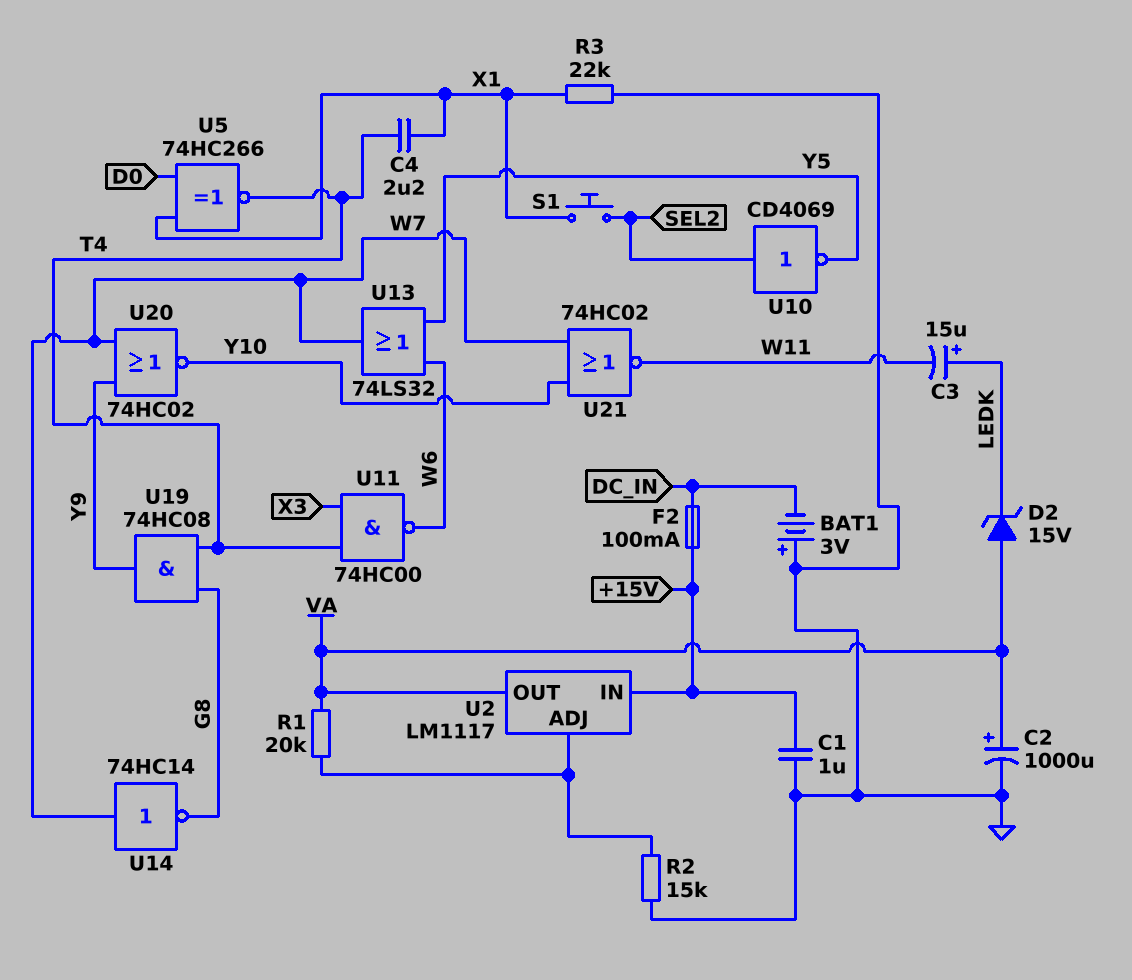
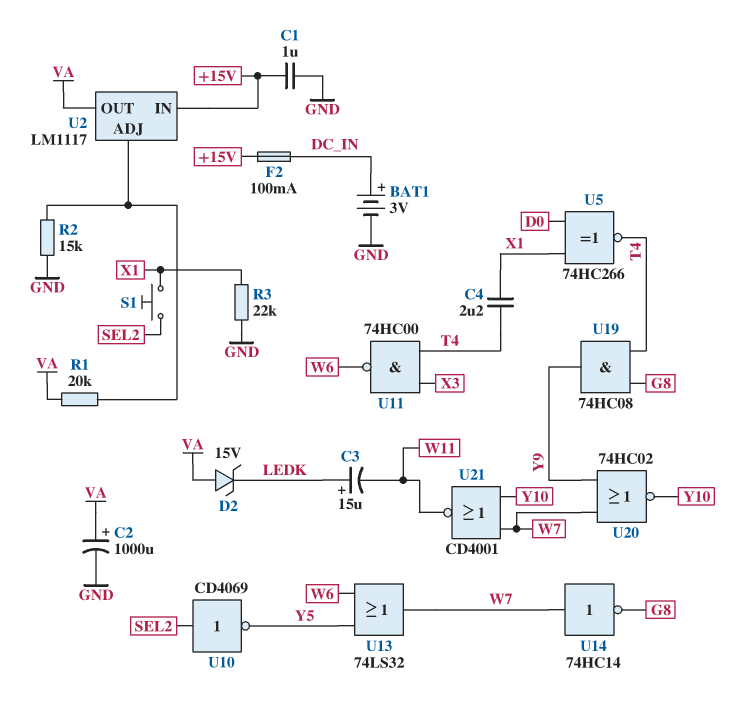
BAT1: 3V (plus GND, minus DC_IN) -> 3V (plus DC_IN, minus GND)
U21: NOR 74HC02 (in W7, in Y10, out W11) -> NOR CD4001 (in W7, in Y10, out W11)

